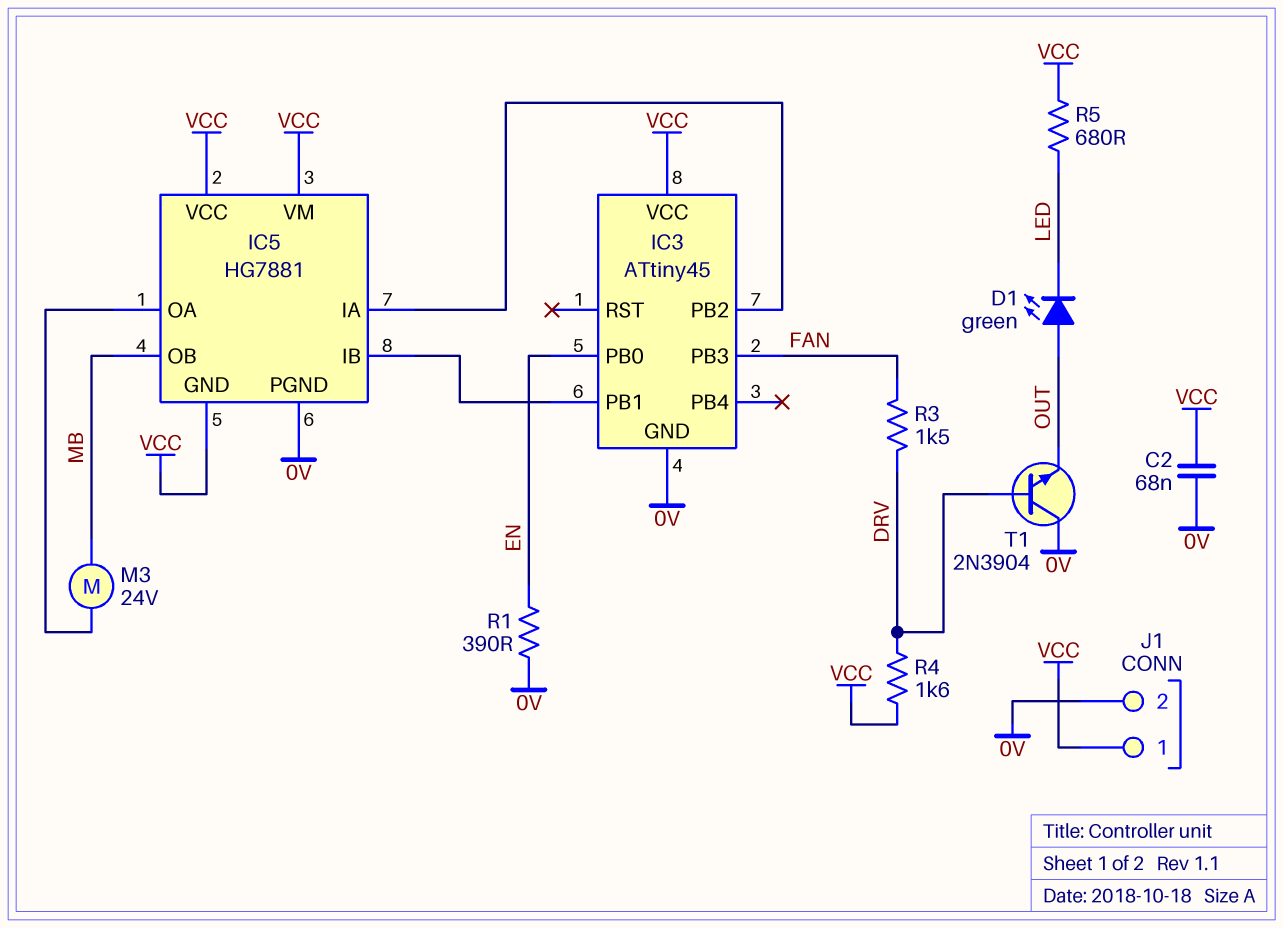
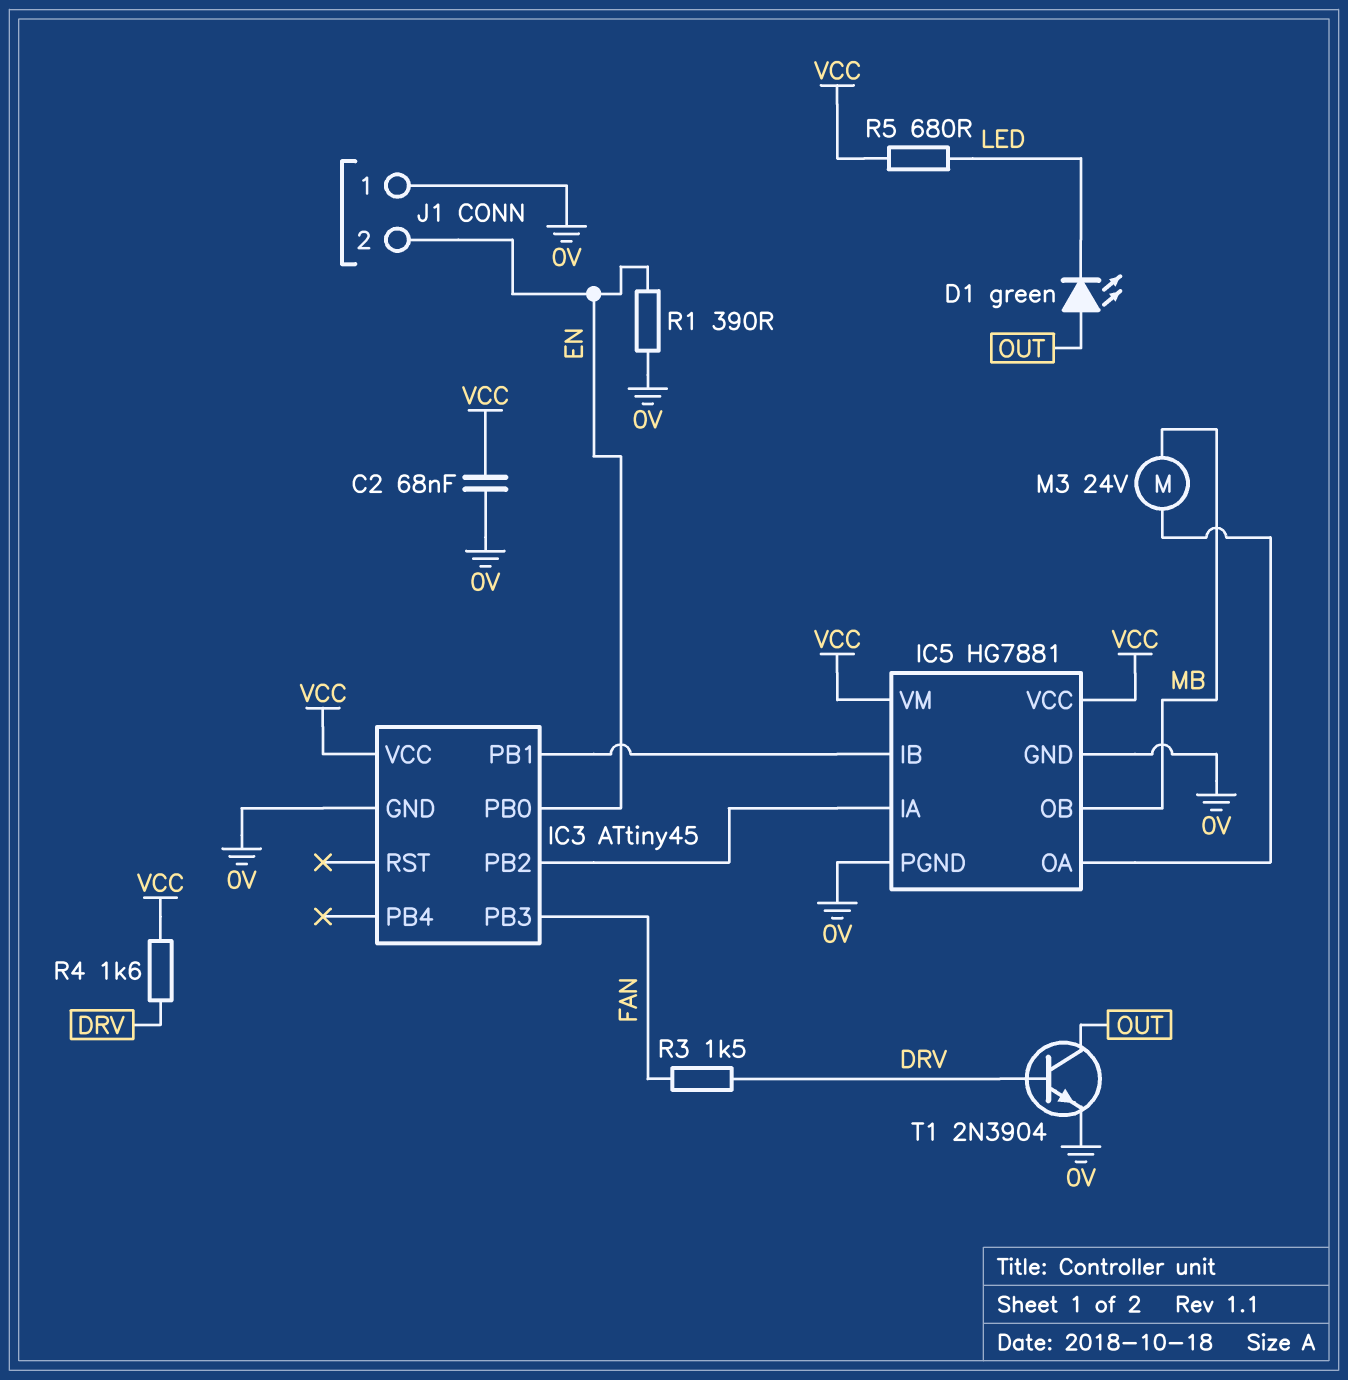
IC5 pin GND: VCC -> 0V
J1 pin 1: VCC -> 0V
J1 pin 2: 0V -> EN
T1: NPN 2N3904 (B DRV, C 0V, E OUT) -> NPN 2N3904 (B DRV, C OUT, E 0V)

